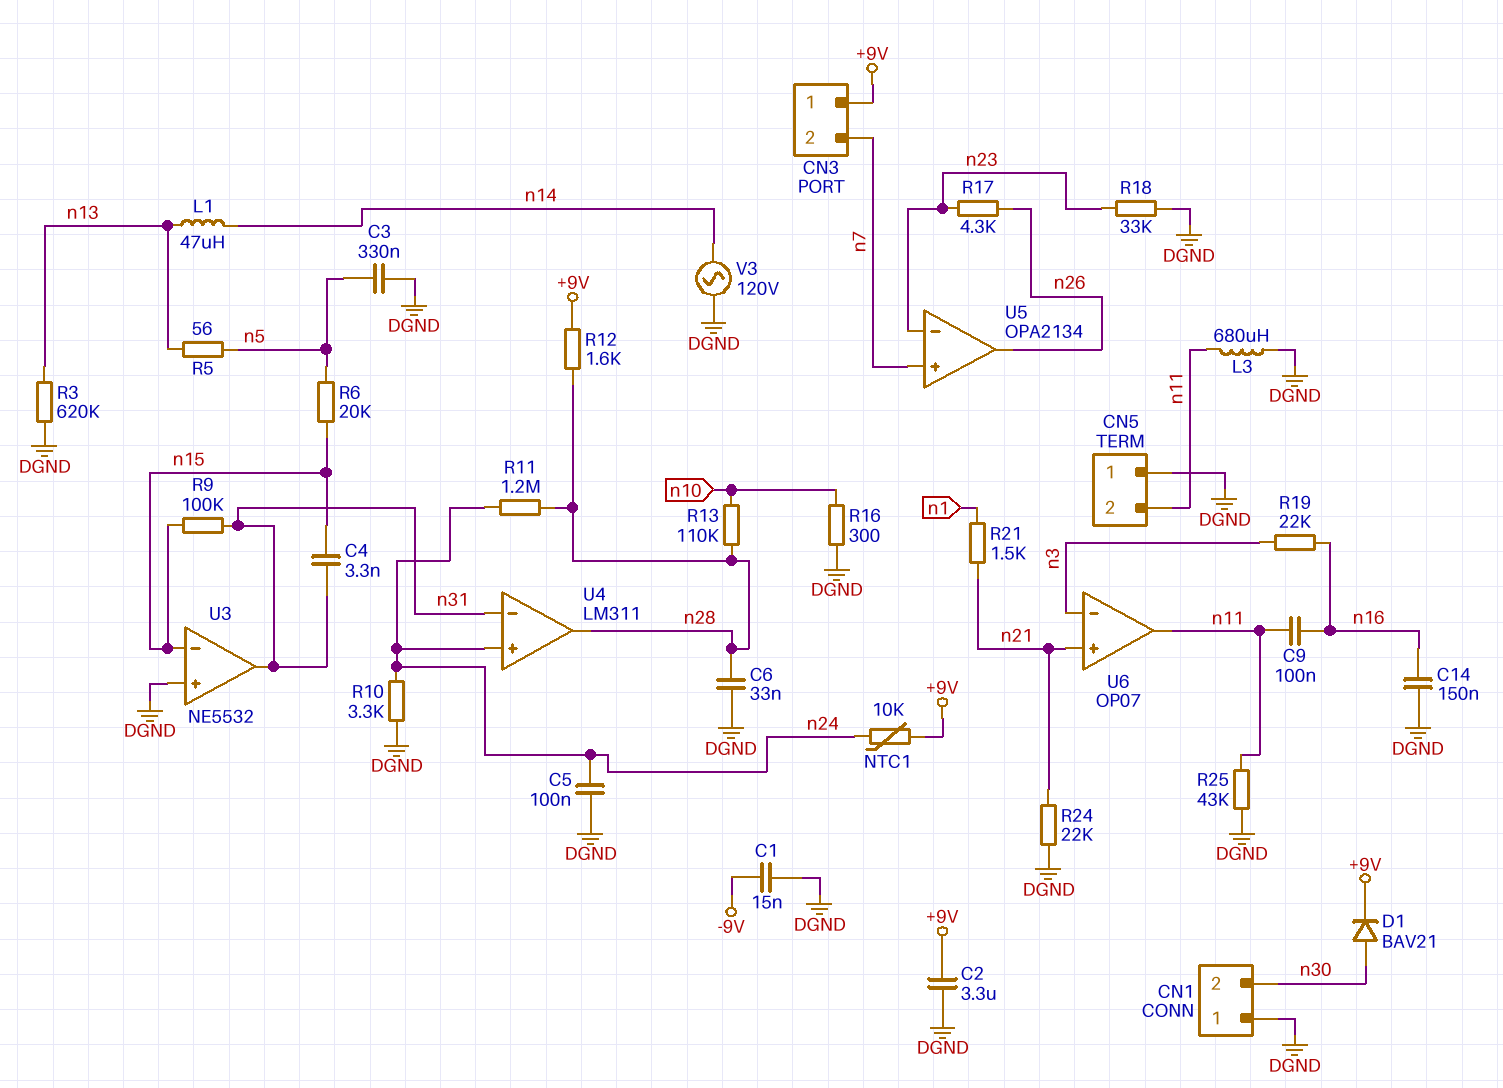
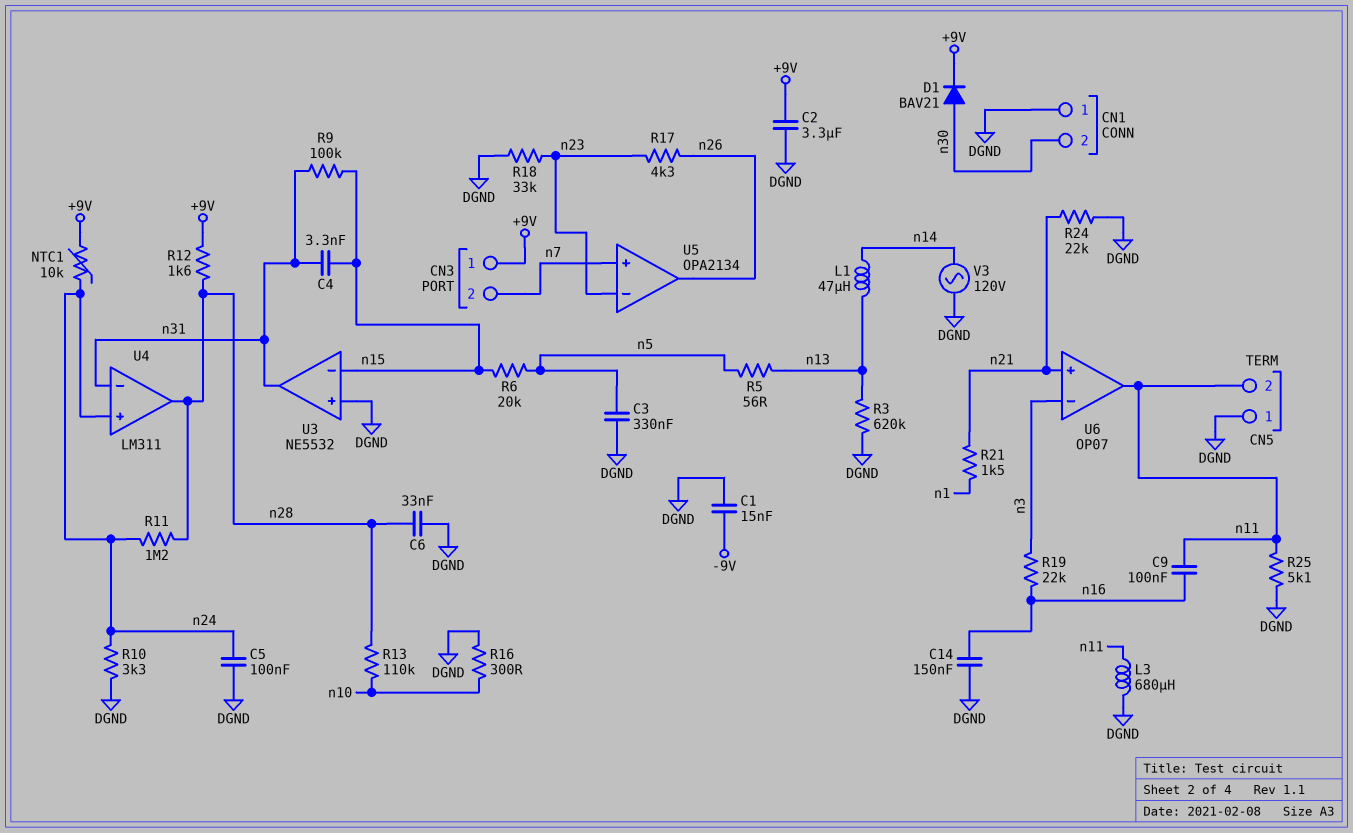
R25: 43k (DGND, n11) -> 5.1k (DGND, n11)

